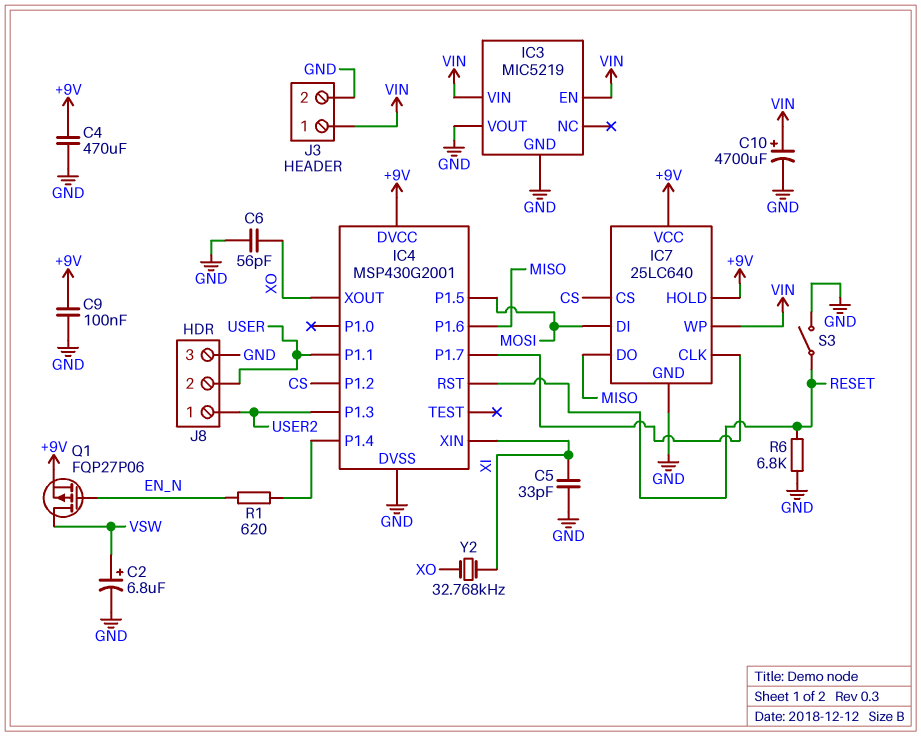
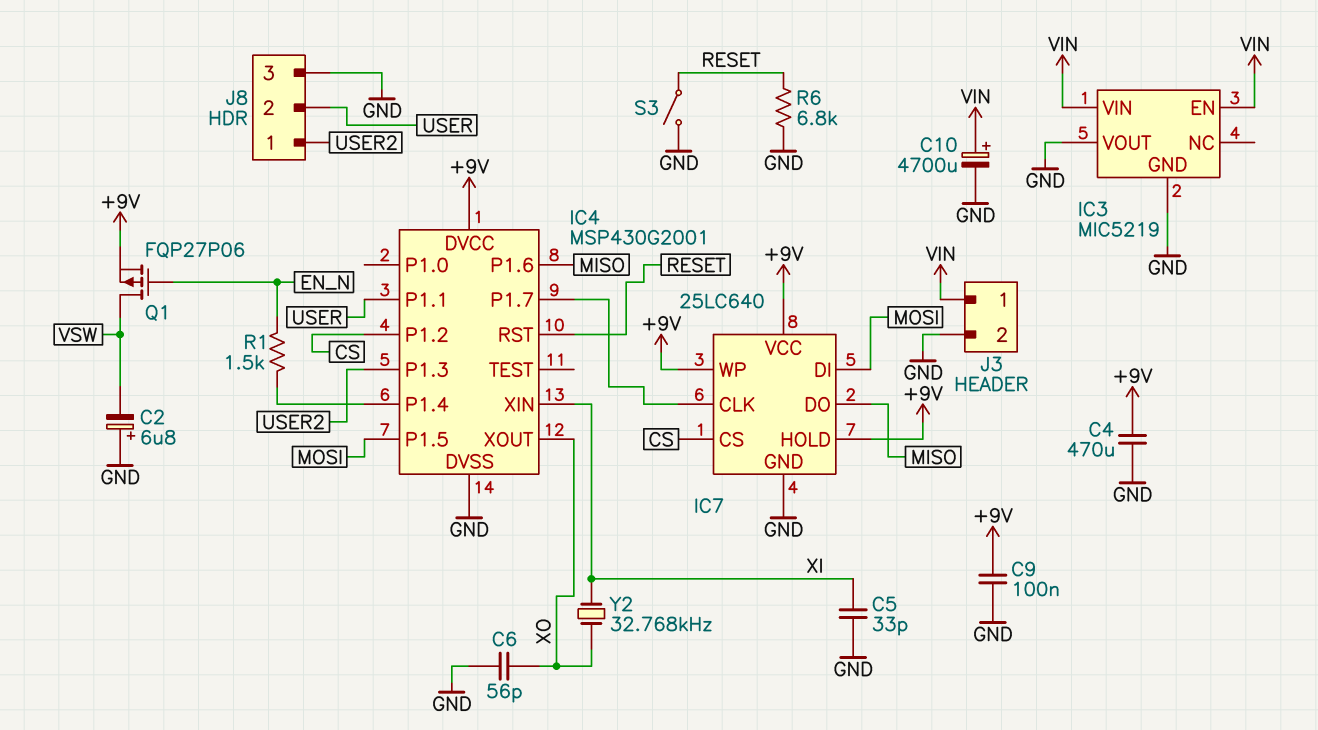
C2: 6.8uF (plus VSW, minus GND) -> 6.8uF (plus GND, minus VSW)
IC7 pin WP: VIN -> +9V
R1: 620 (EN_N, IC4/P1.4) -> 1.5k (EN_N, IC4/P1.4)

